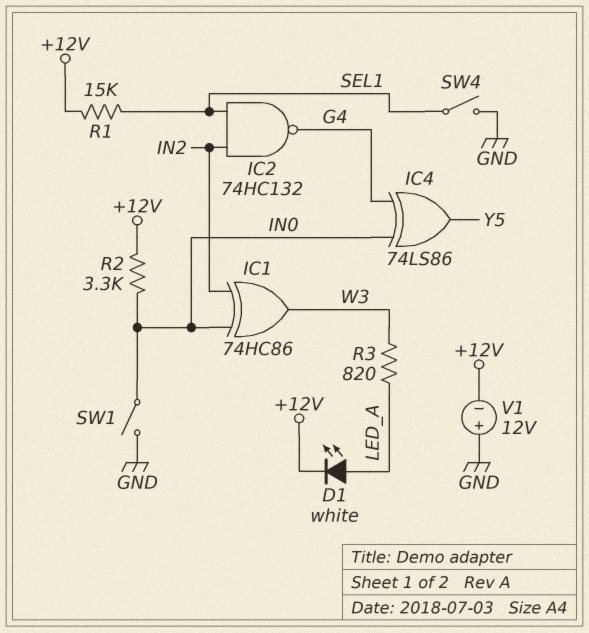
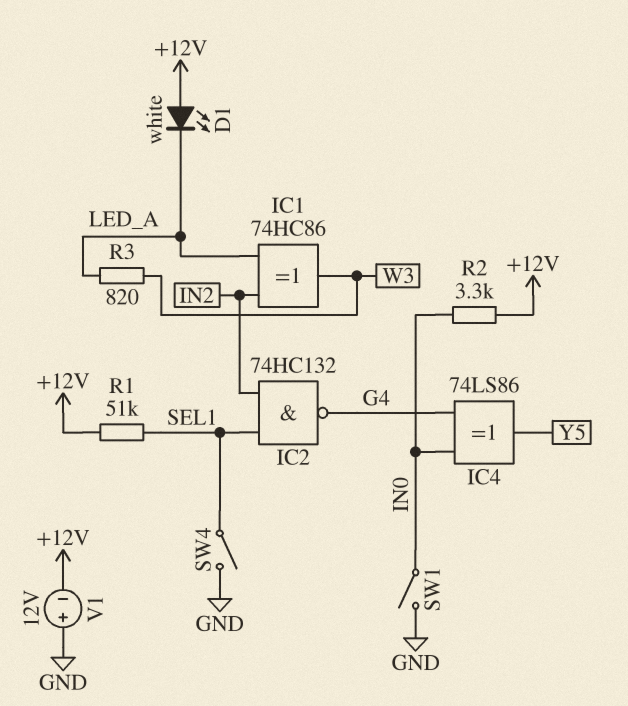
D1: LED white (A LED_A, K +12V) -> LED white (A +12V, K LED_A)
IC1: XOR 74HC86 (in IN0, in IN2, out W3) -> XOR 74HC86 (in IN2, in LED_A, out W3)
R1: 15k (+12V, SEL1) -> 51k (+12V, SEL1)

